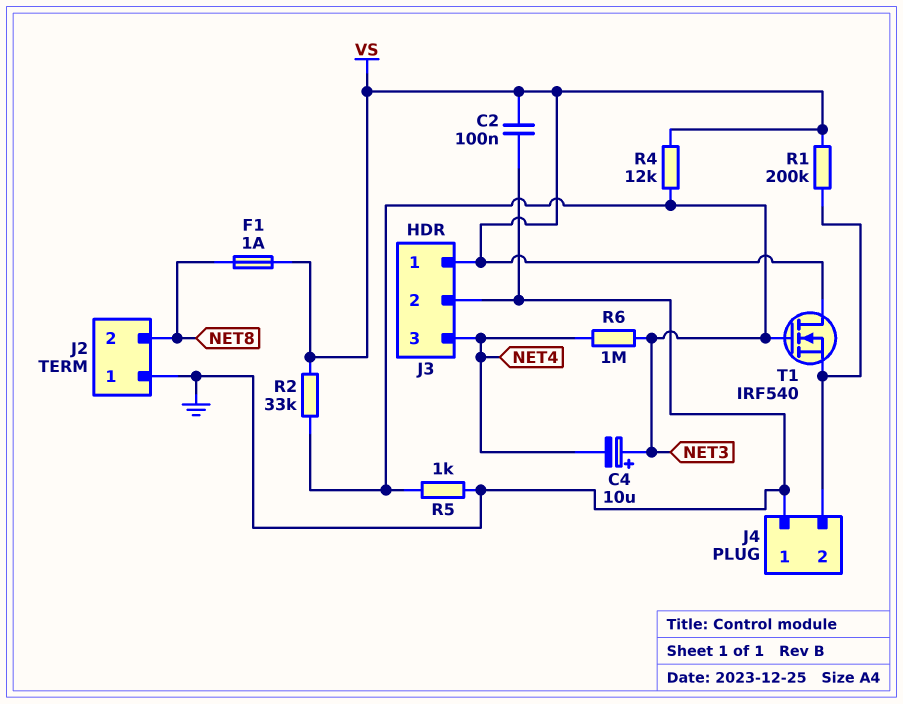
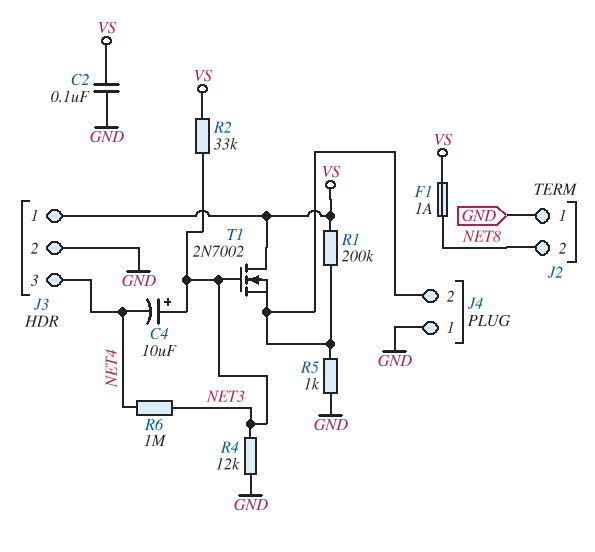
R4: 12k (NET3, VS) -> 12k (GND, NET3)
R5: 1k (GND, NET3) -> 1k (GND, J4/2)
T1: NMOS IRF540 (G NET3, D VS, S J4/2) -> NMOS 2N7002 (G NET3, D VS, S J4/2)

